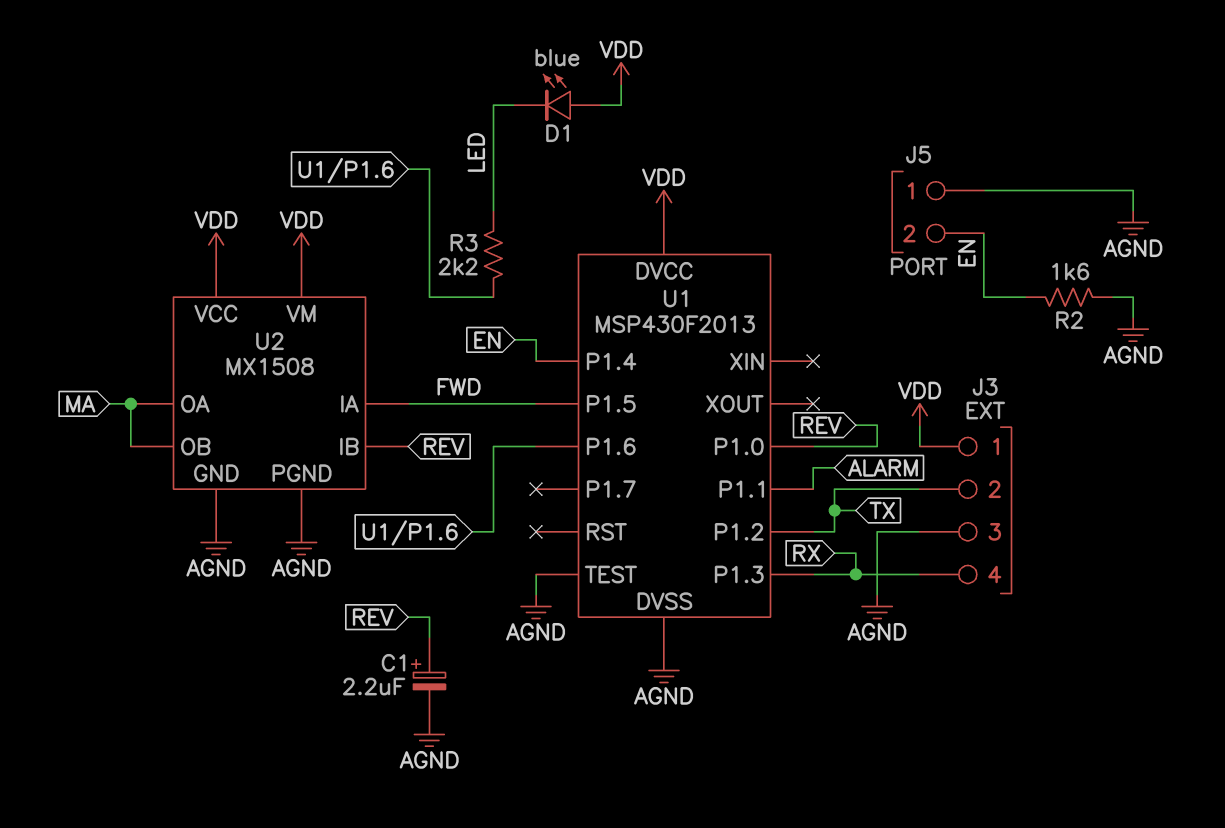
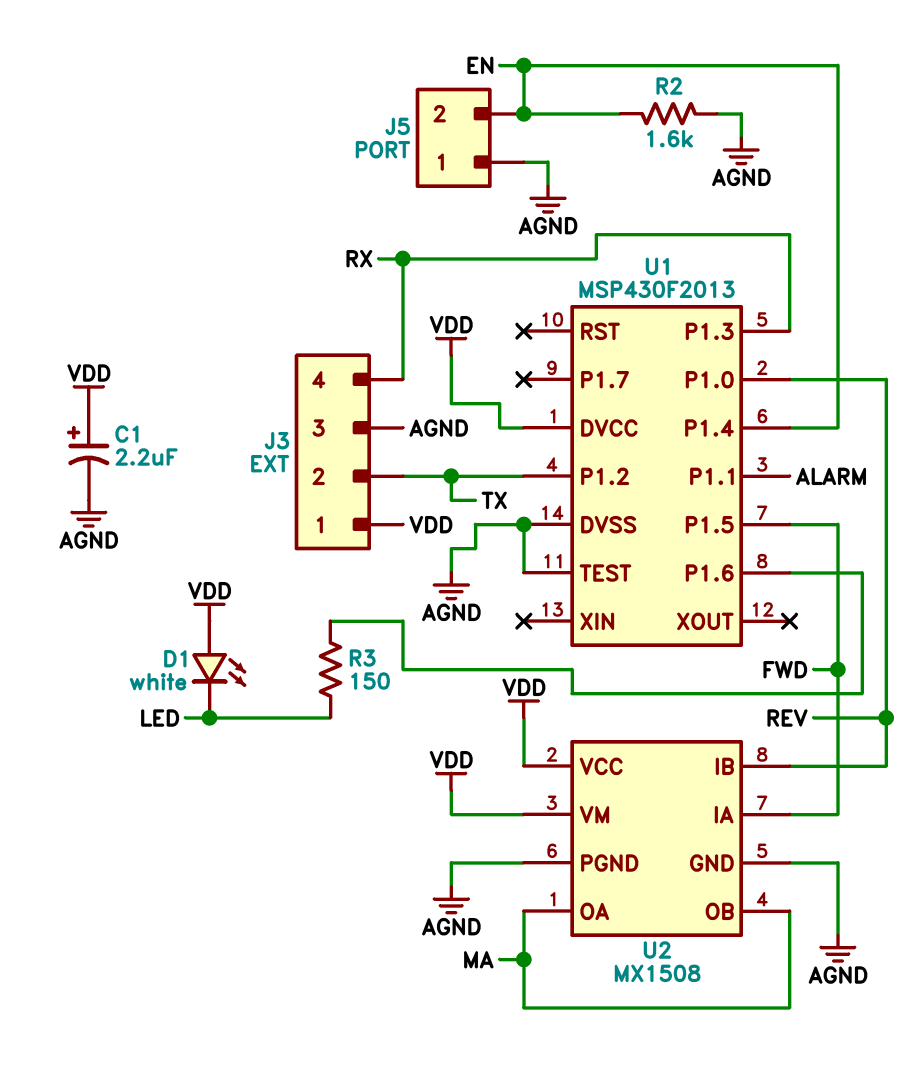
C1: 2.2uF (plus REV, minus AGND) -> 2.2uF (plus VDD, minus AGND)
D1: LED blue (A VDD, K LED) -> LED white (A VDD, K LED)
R3: 2.2k (LED, U1/P1.6) -> 150 (LED, U1/P1.6)

